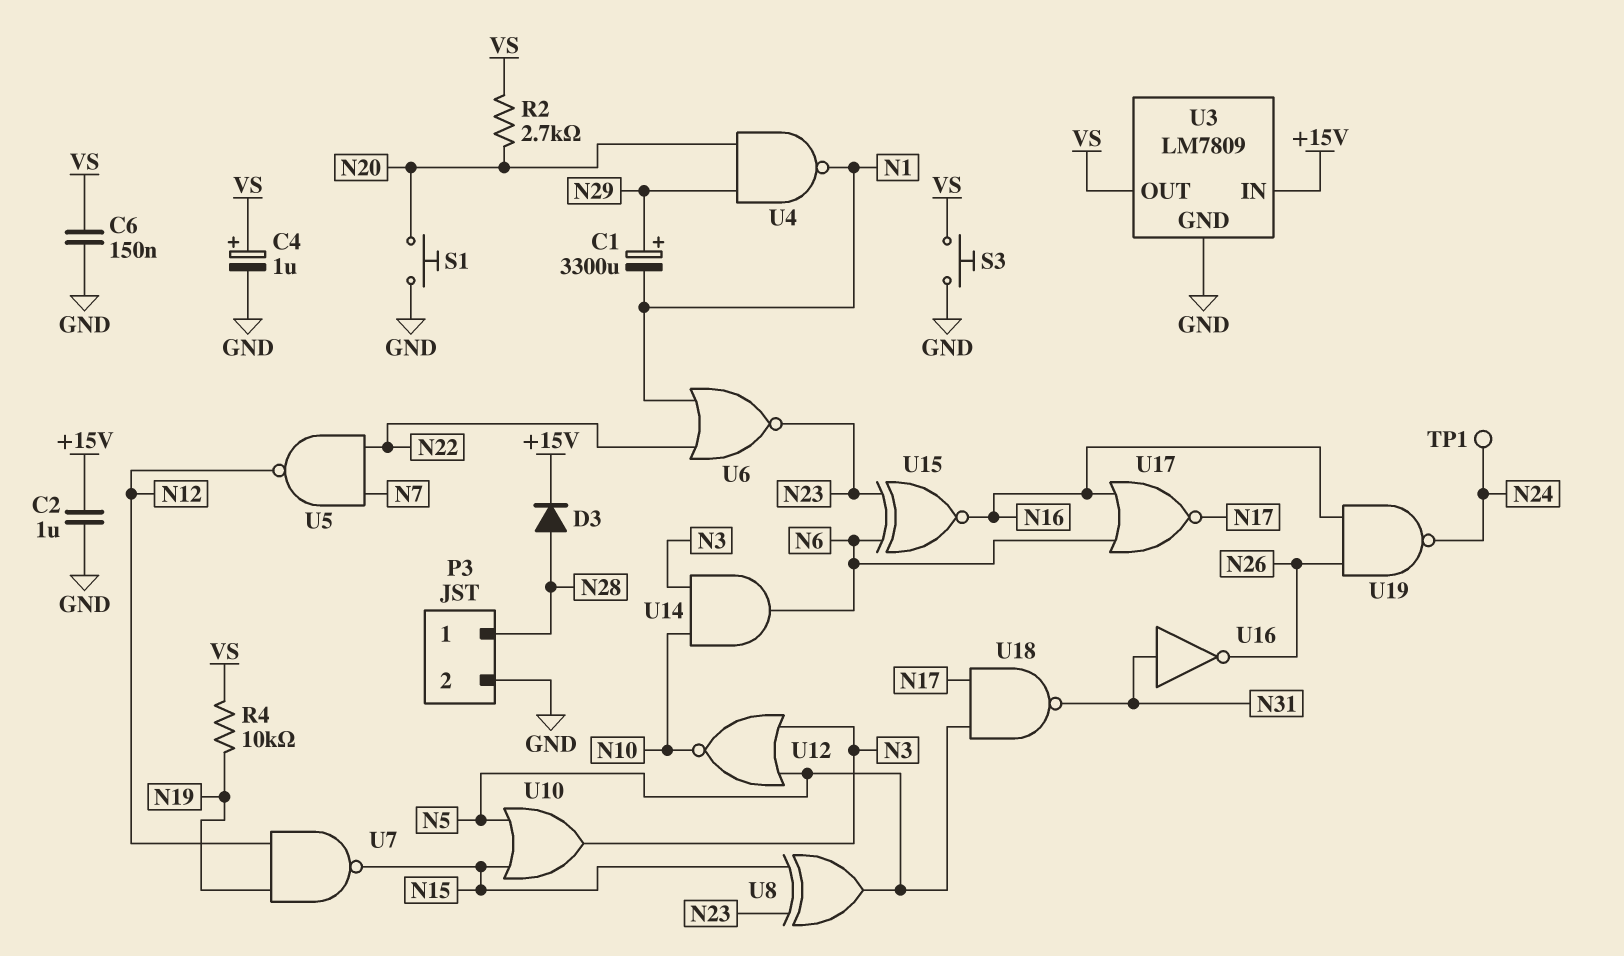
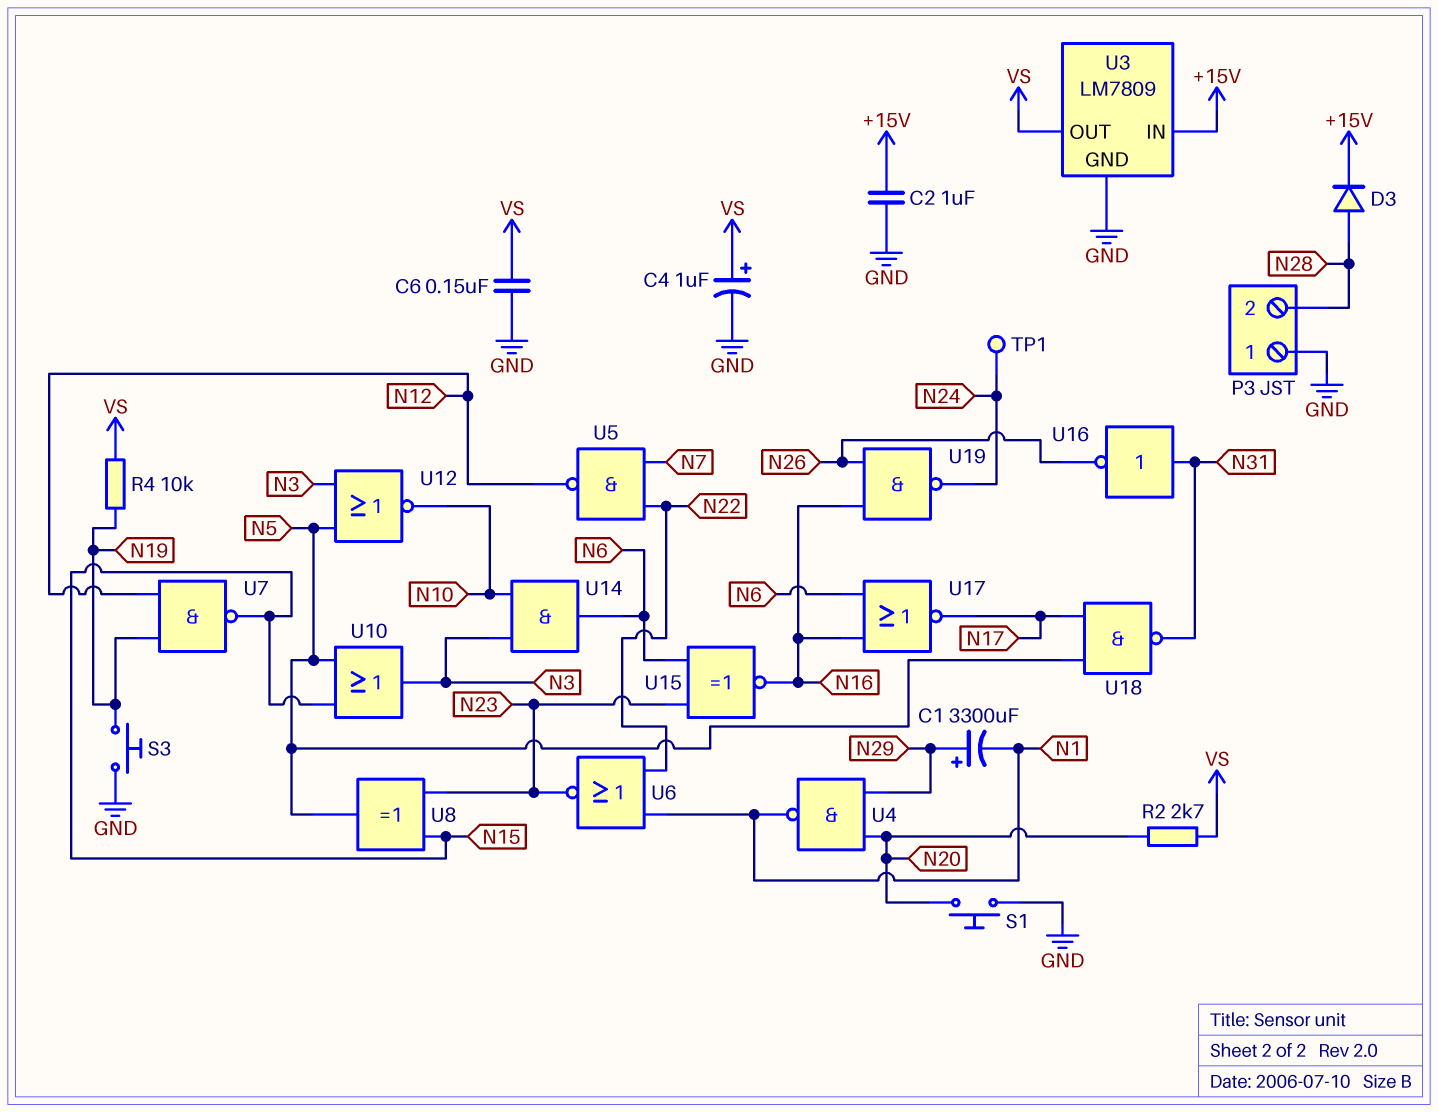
P3 pin 1: N28 -> GND
P3 pin 2: GND -> N28
S3: button (GND, VS) -> button (GND, N19)

